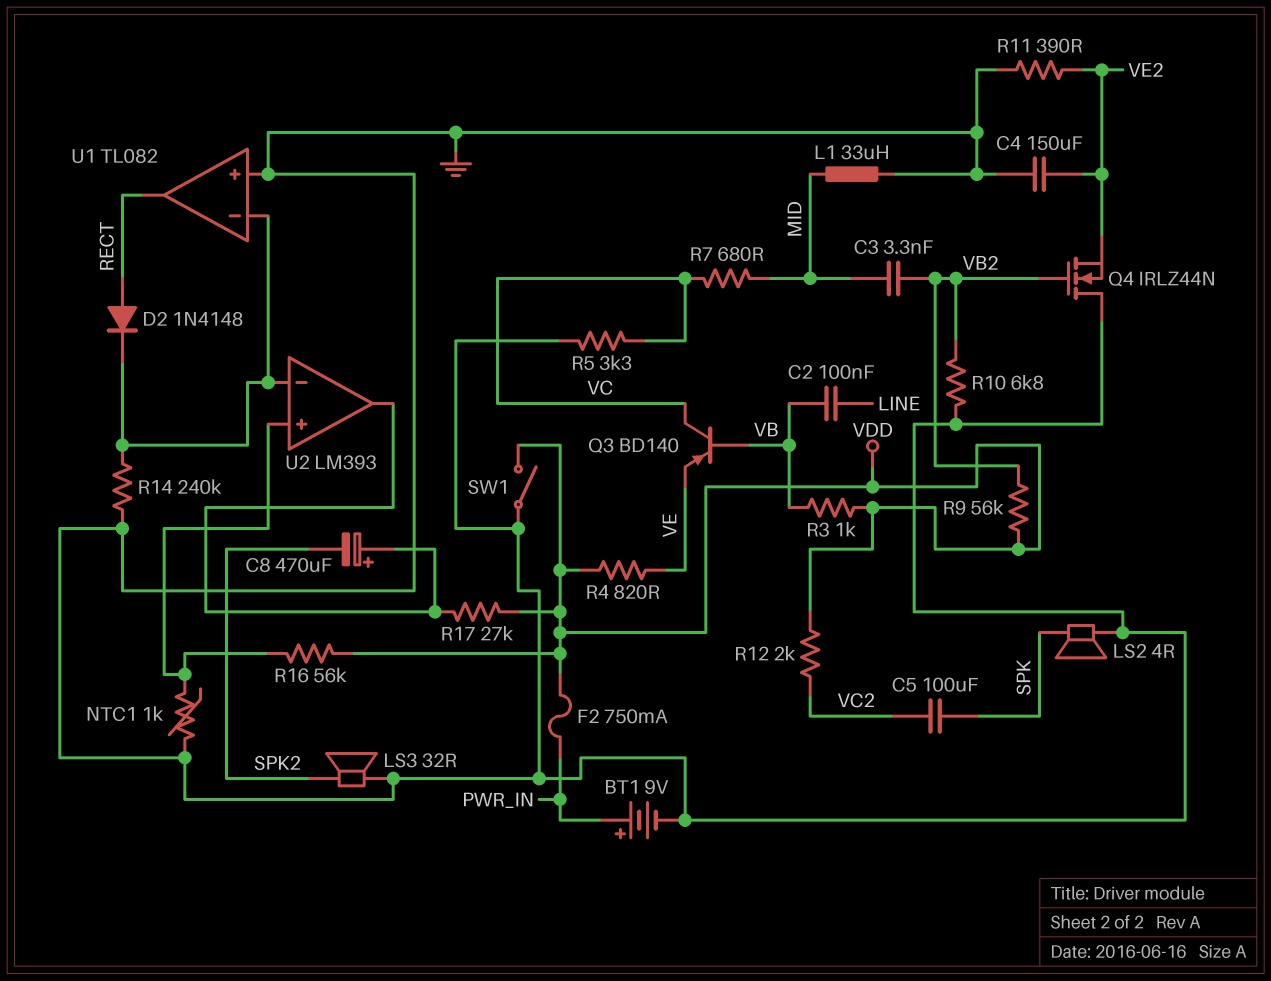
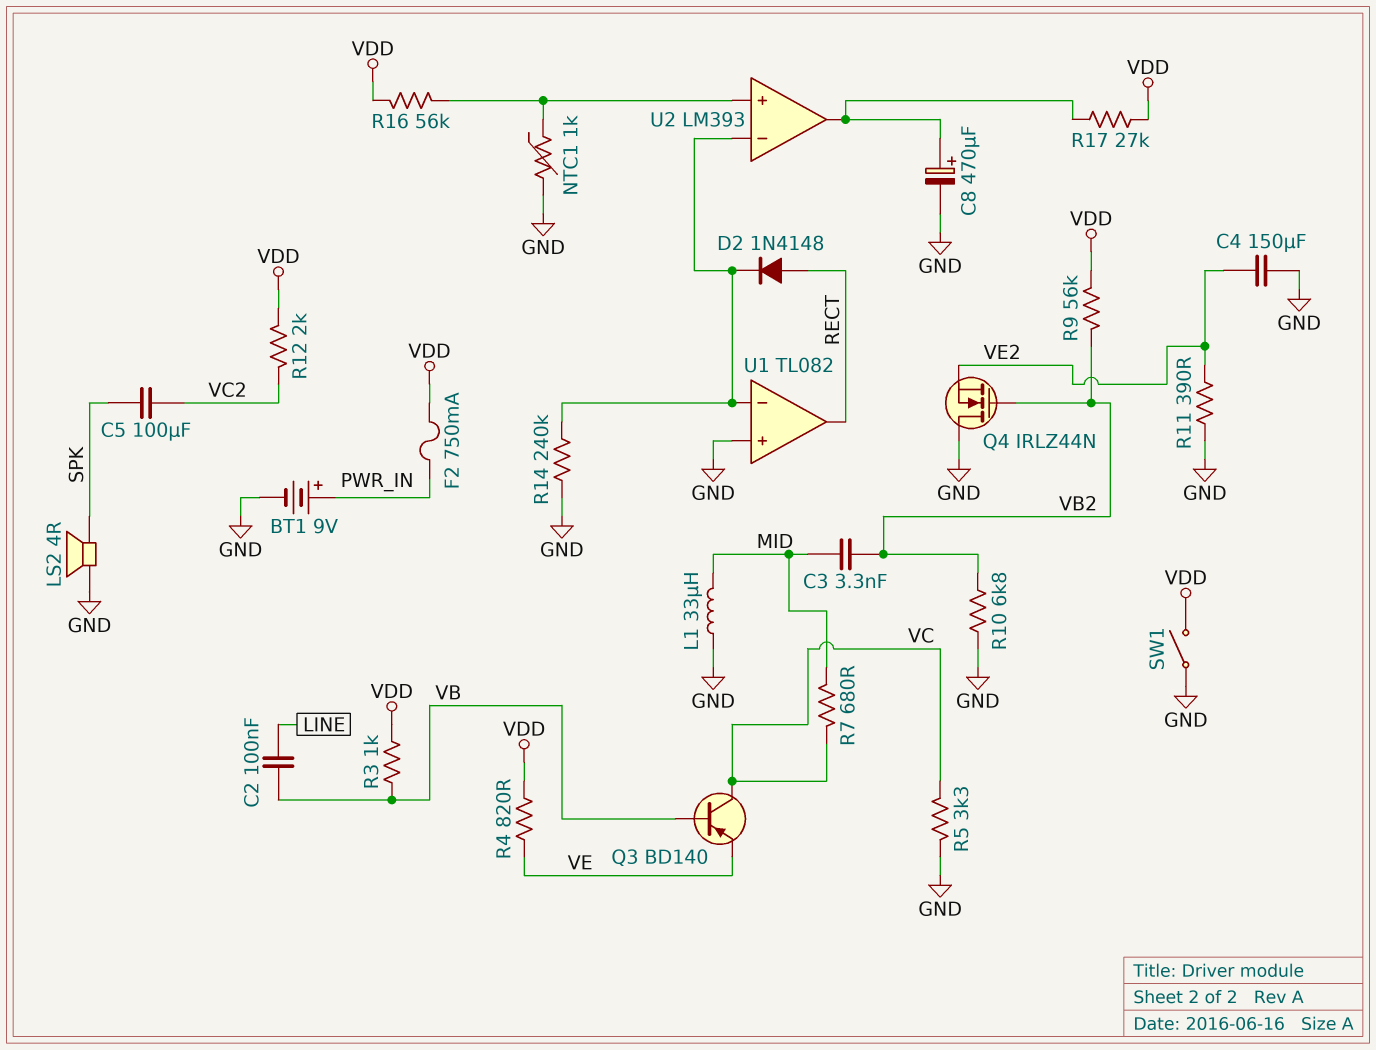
C8: 470uF (plus U2/out, minus SPK2) -> 470uF (plus U2/out, minus GND)
LS3: speaker 32R (GND, SPK2) -> none

